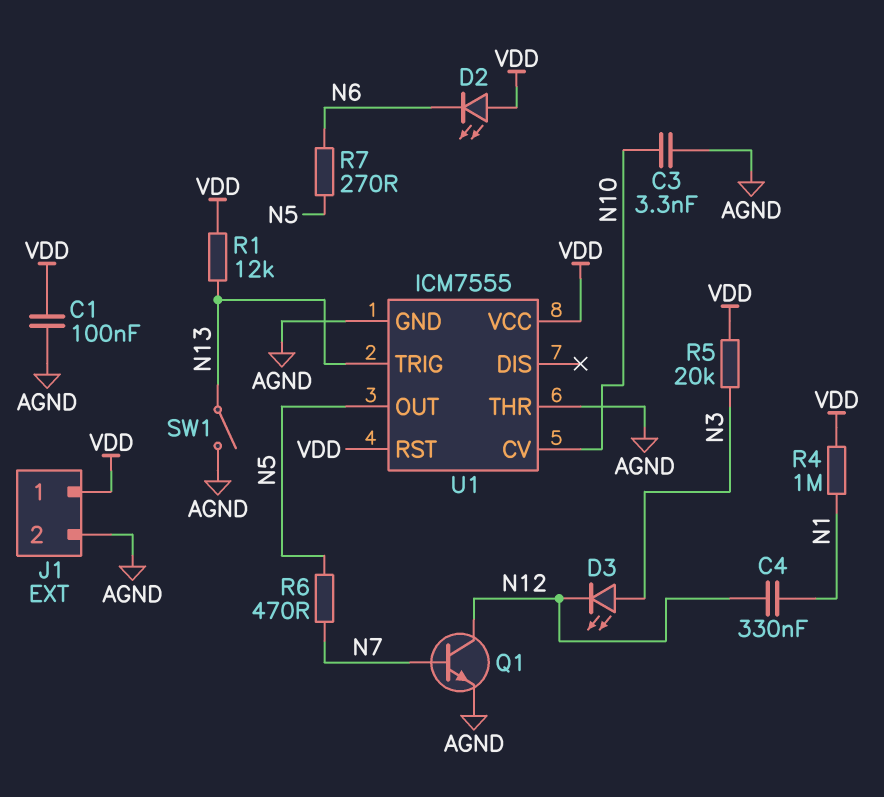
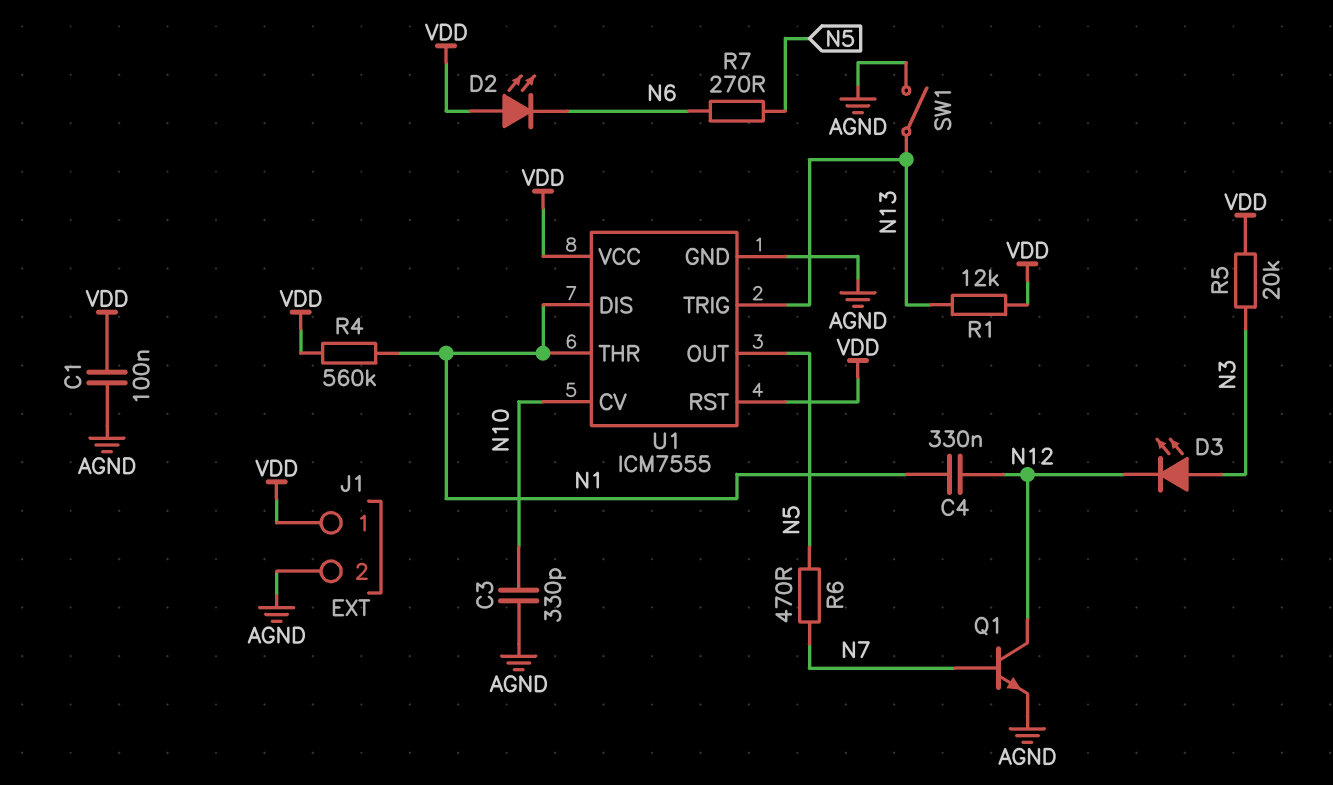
C3: 3.3nF (AGND, N10) -> 330pF (AGND, N10)
R4: 1M (N1, VDD) -> 560k (N1, VDD)
U1 pin DIS: none -> N1
U1 pin THR: AGND -> N1

